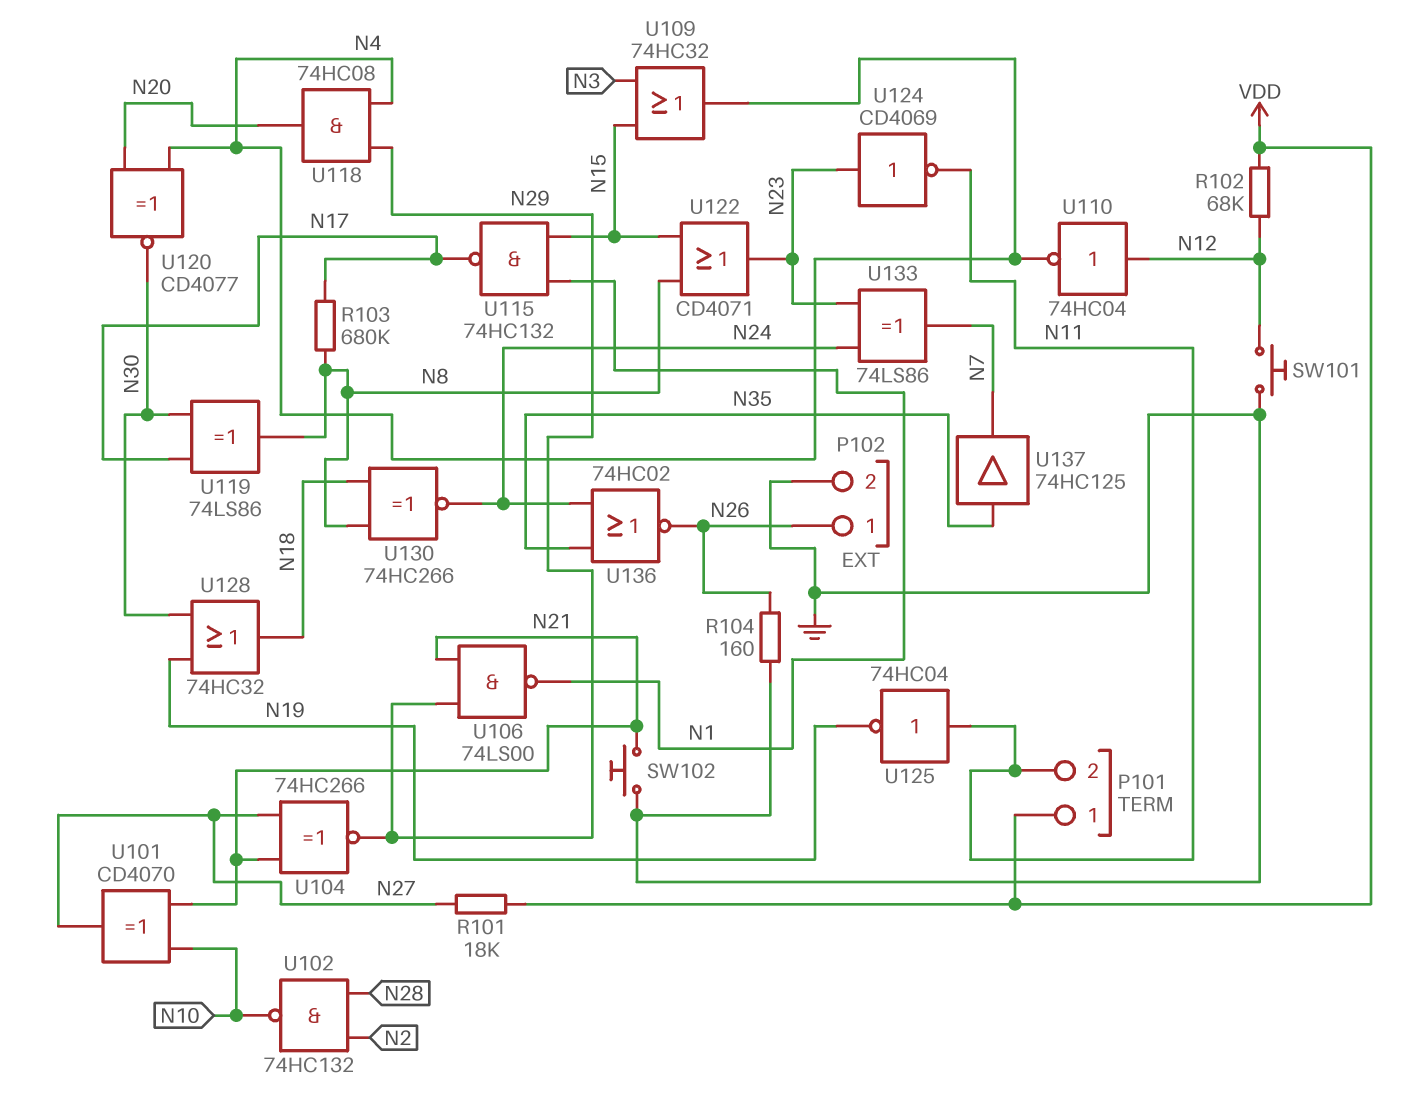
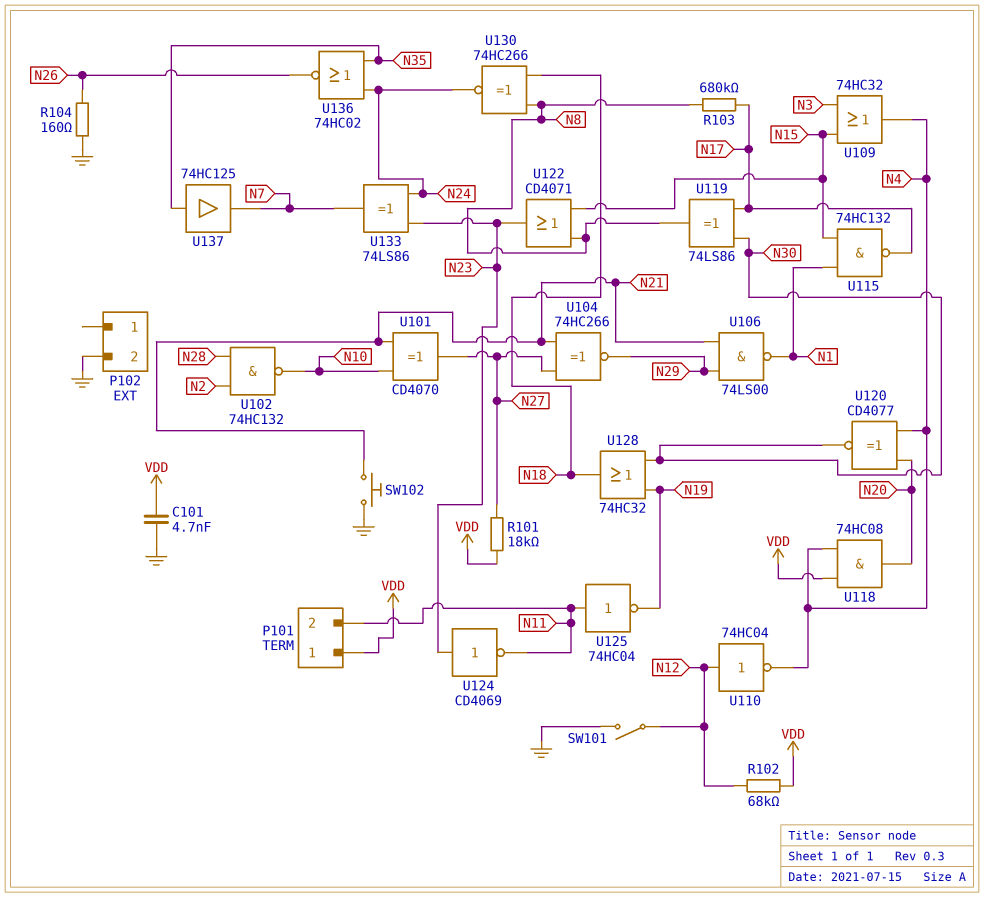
C101: none -> 4.7nF (GND, VDD)
P102 pin 1: N26 -> none
SW101: button (GND, N12) -> switch (GND, N12)
U118: AND 74HC08 (in N4, in N29, out N20) -> AND 74HC08 (in N4, in VDD, out N20)

